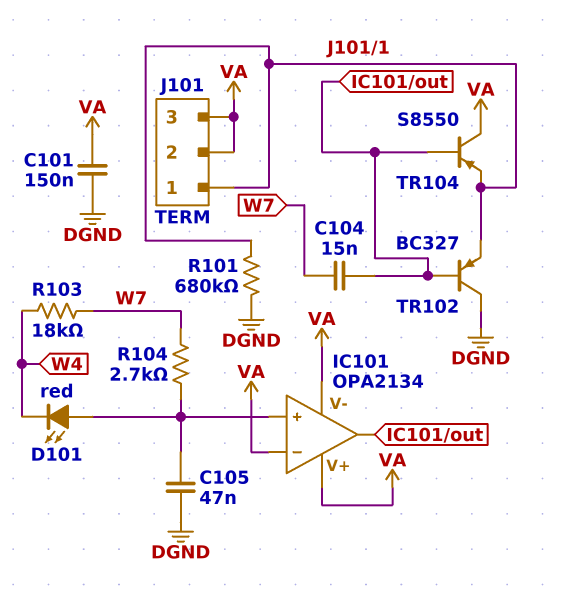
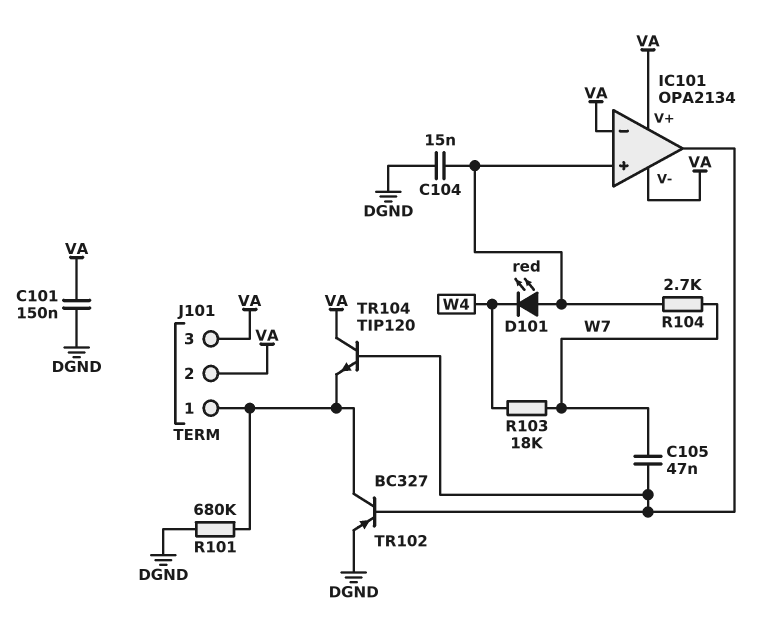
C104: 15nF (IC101/out, W7) -> 15nF (DGND, IC101/in+)
C105: 47nF (DGND, IC101/in+) -> 47nF (IC101/out, W7)
TR102: PNP BC327 (B IC101/out, C DGND, E J101/1) -> PNP BC327 (B IC101/out, C J101/1, E DGND)
TR104: PNP S8550 (B IC101/out, C VA, E J101/1) -> NPN TIP120 (B IC101/out, C VA, E J101/1)

